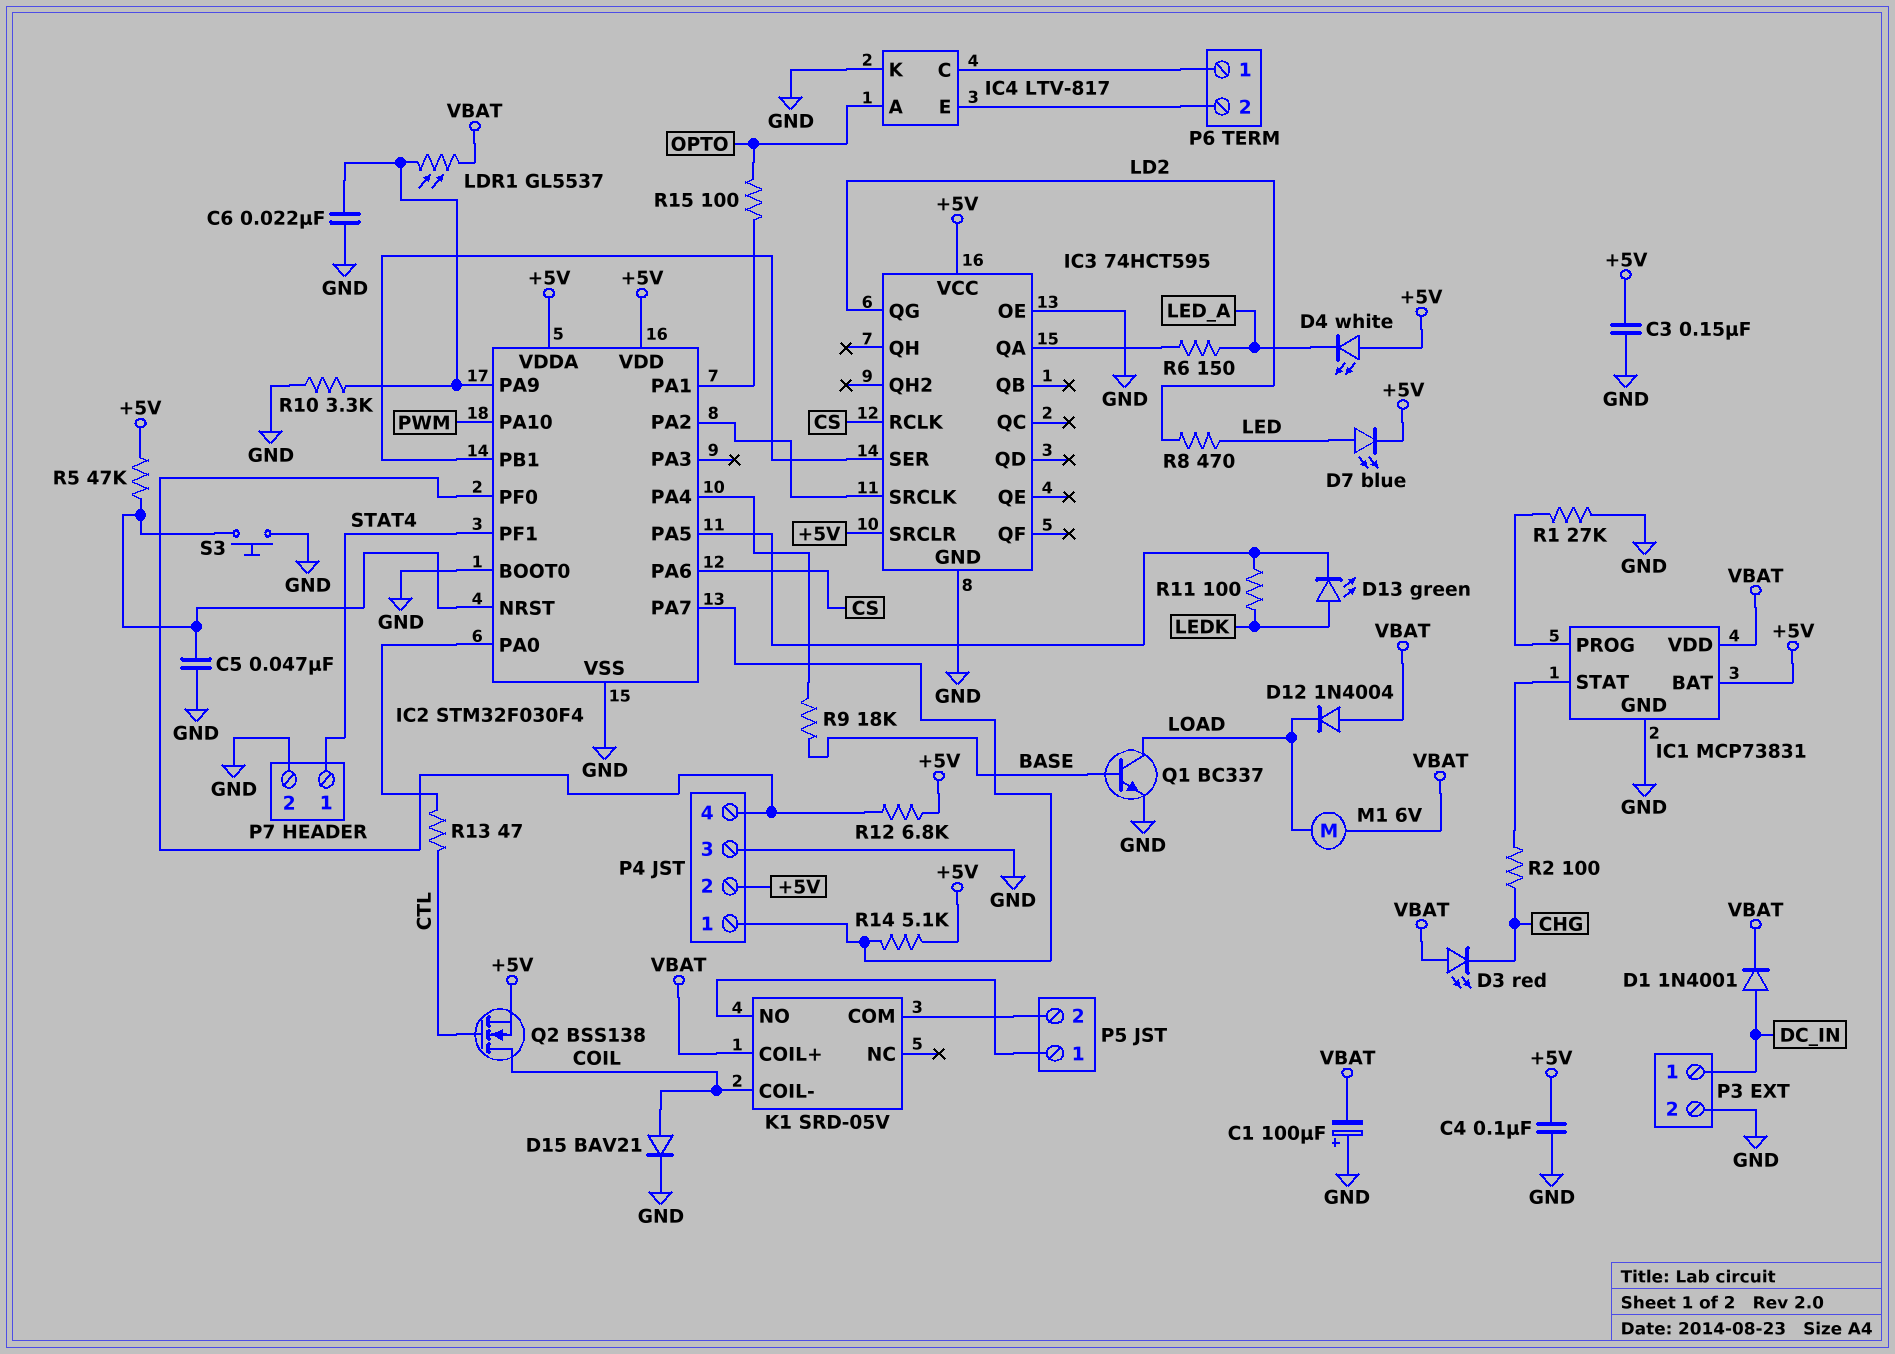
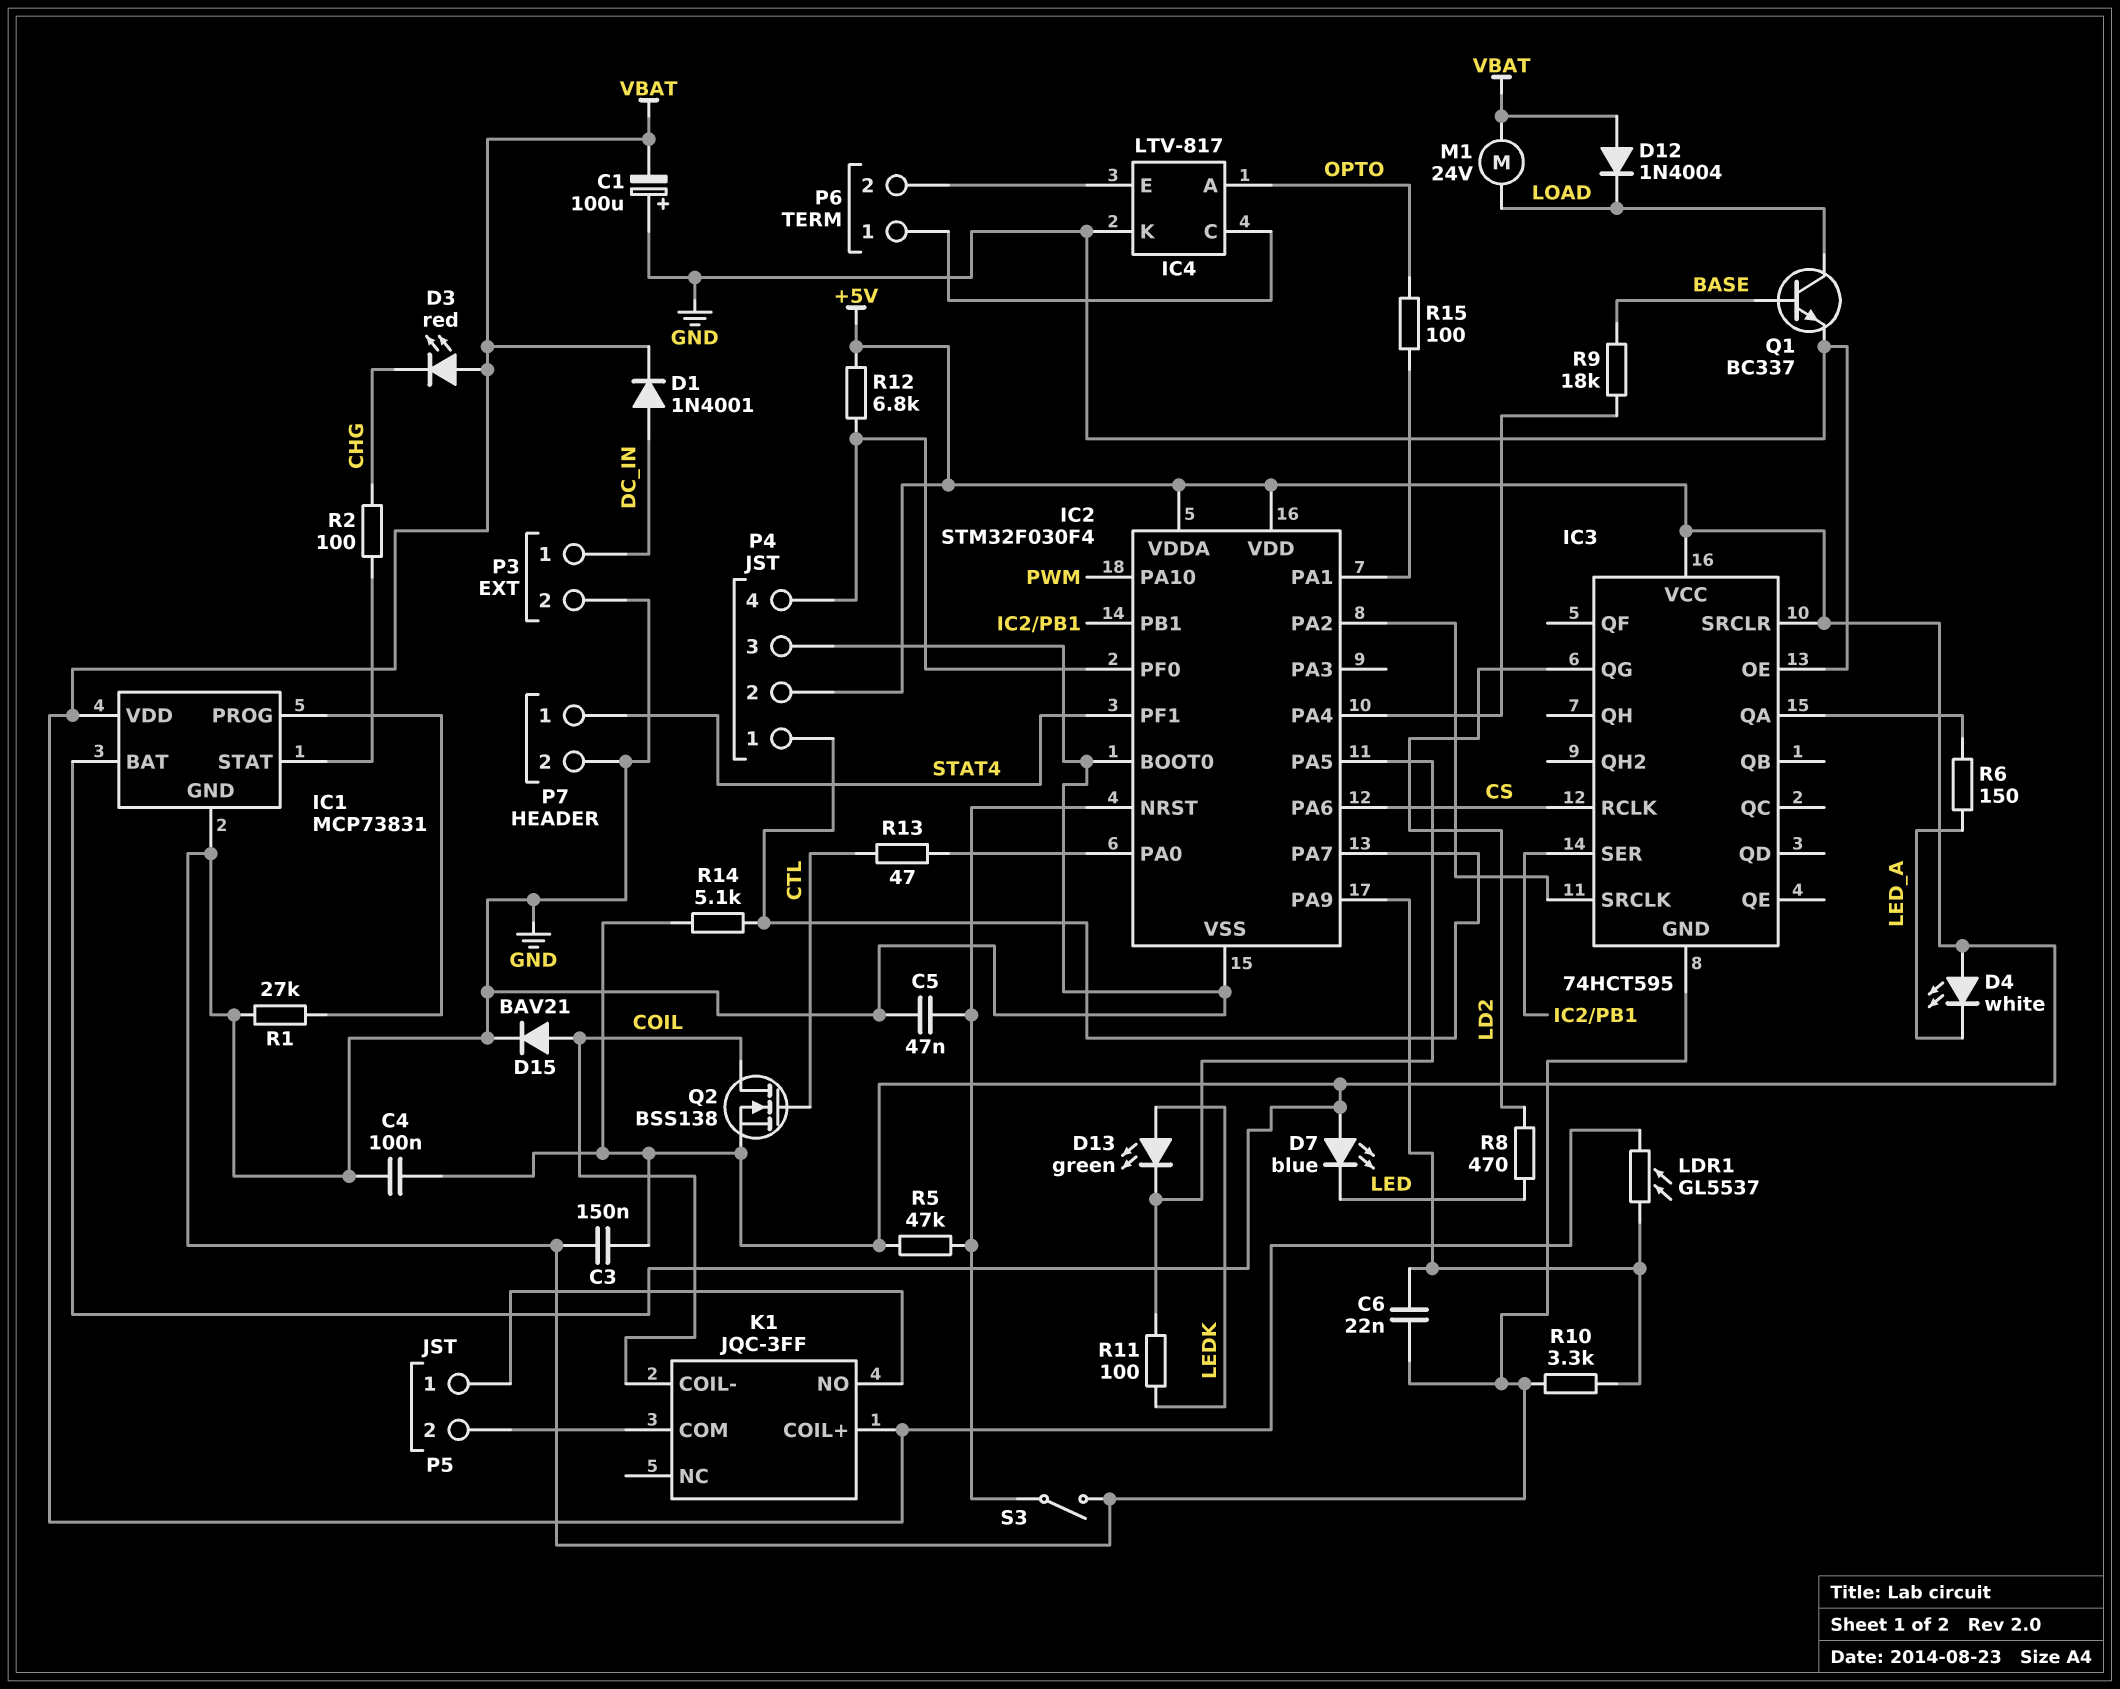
D7: LED blue (A LED, K +5V) -> LED blue (A +5V, K LED)
K1: SRD-05V -> JQC-3FF
M1: motor 6V (LOAD, VBAT) -> motor 24V (LOAD, VBAT)
S3: button (GND, IC2/NRST) -> switch (GND, IC2/NRST)

